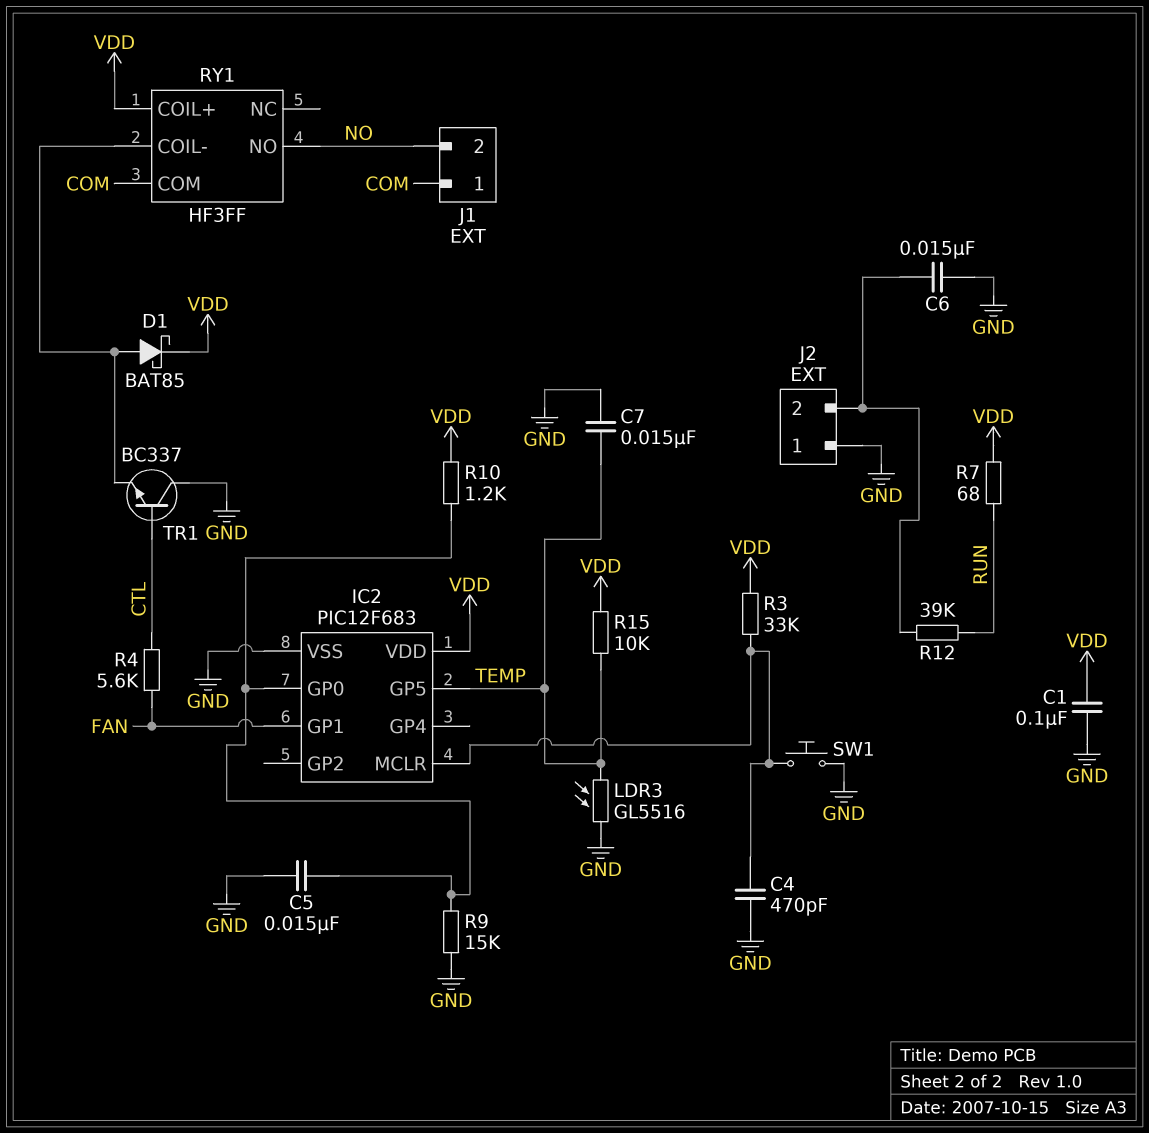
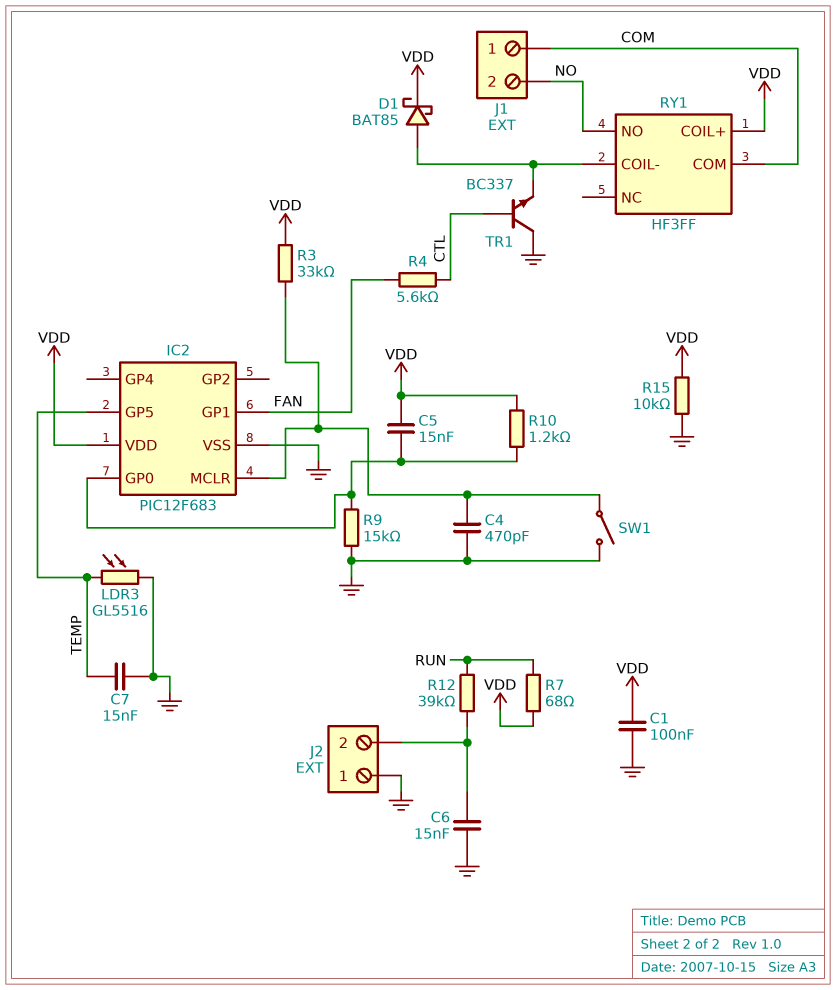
C5: 15nF (GND, IC2/GP0) -> 15nF (IC2/GP0, VDD)
R15: 10k (TEMP, VDD) -> 10k (GND, VDD)
SW1: button (GND, IC2/MCLR) -> switch (GND, IC2/MCLR)

